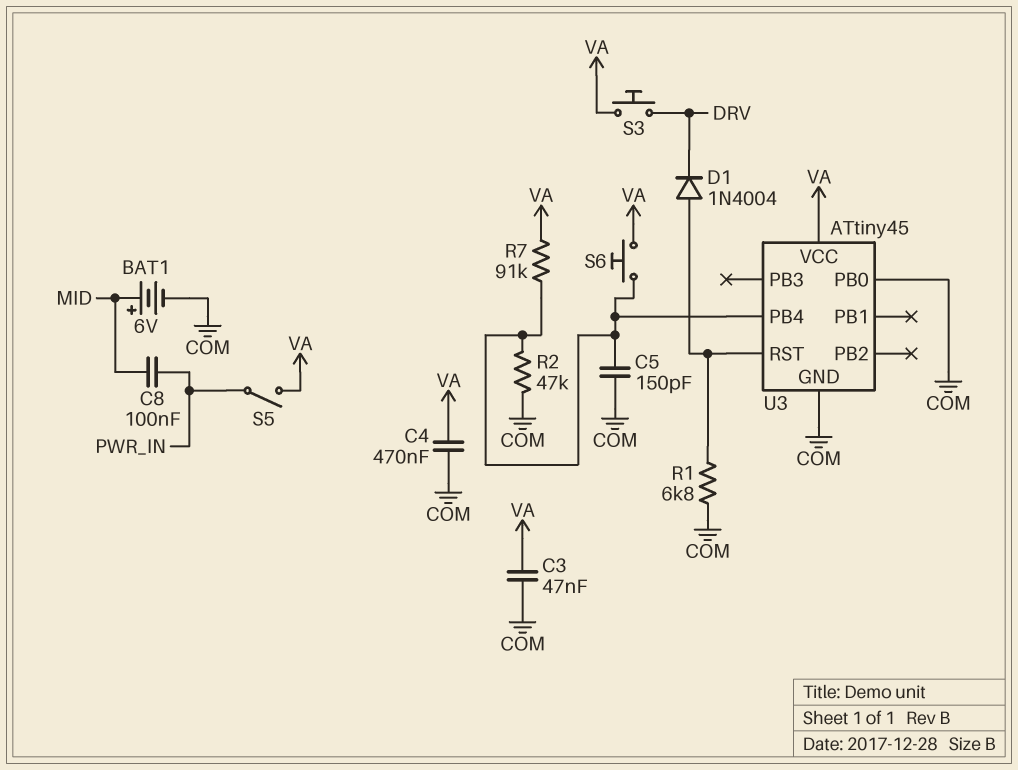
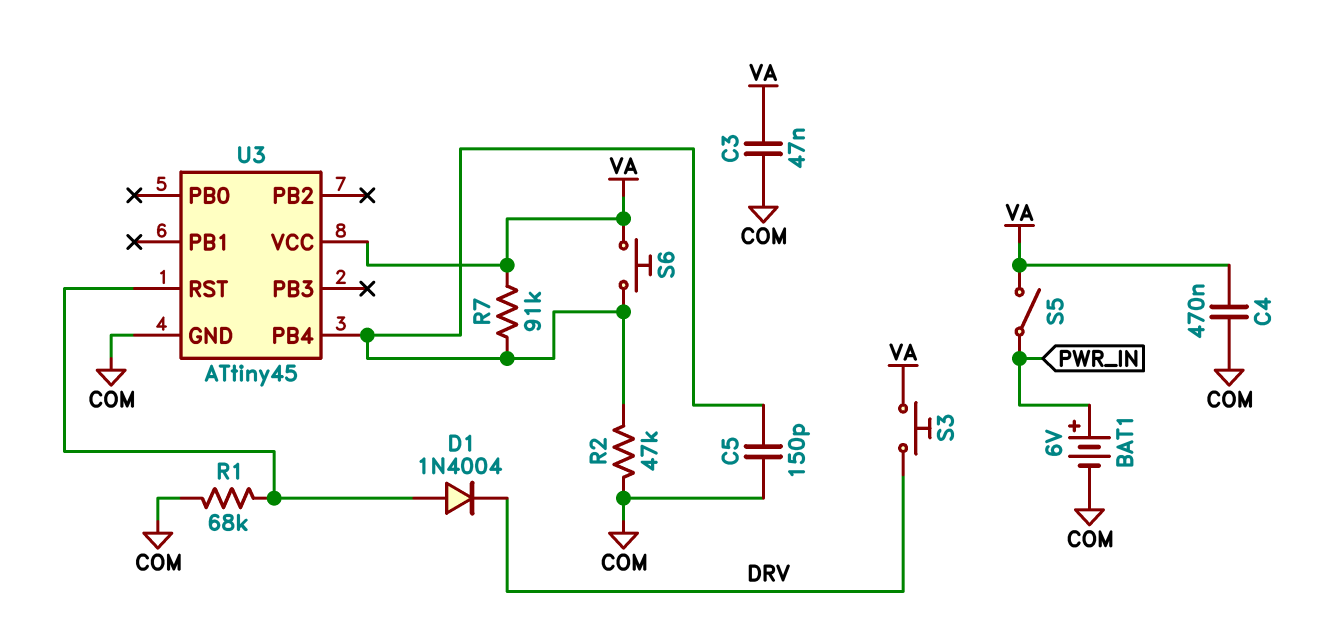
BAT1: 6V (plus MID, minus COM) -> 6V (plus PWR_IN, minus COM)
C8: 100nF (MID, PWR_IN) -> none
R1: 6.8k (COM, U3/RST) -> 68k (COM, U3/RST)
U3 pin PB0: COM -> none

